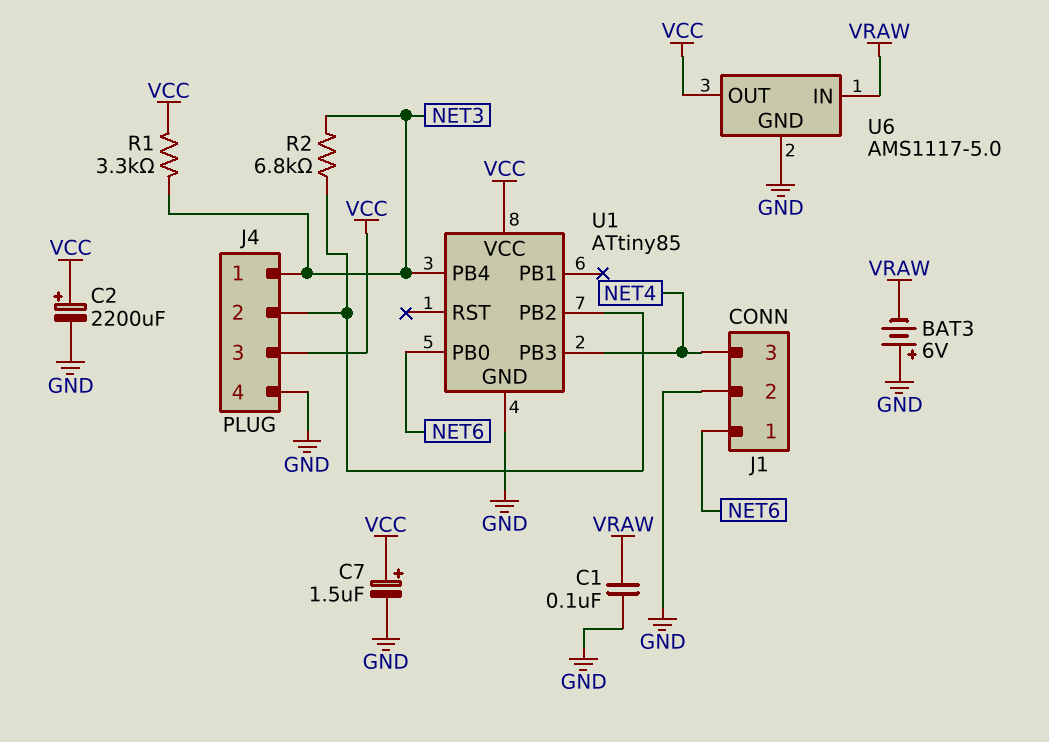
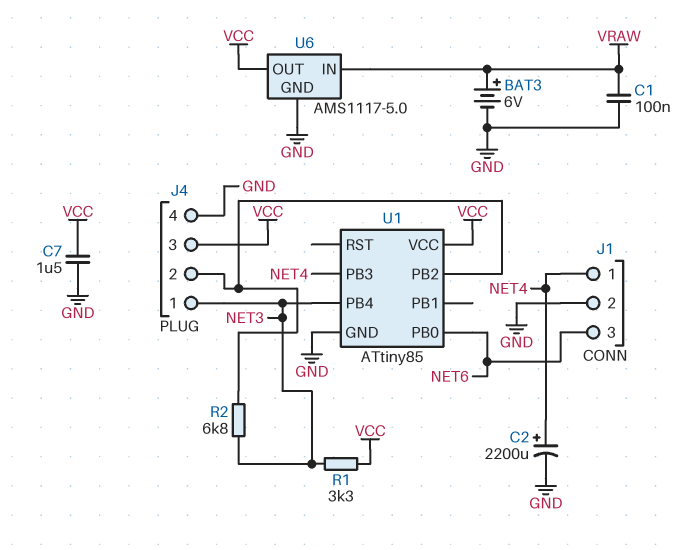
BAT3: 6V (plus GND, minus VRAW) -> 6V (plus VRAW, minus GND)
C2: 2200uF (plus VCC, minus GND) -> 2200uF (plus NET4, minus GND)
C7: 1.5uF (plus VCC, minus GND) -> 1.5uF (GND, VCC)
J1 pin 1: NET6 -> NET4
J1 pin 3: NET4 -> NET6

